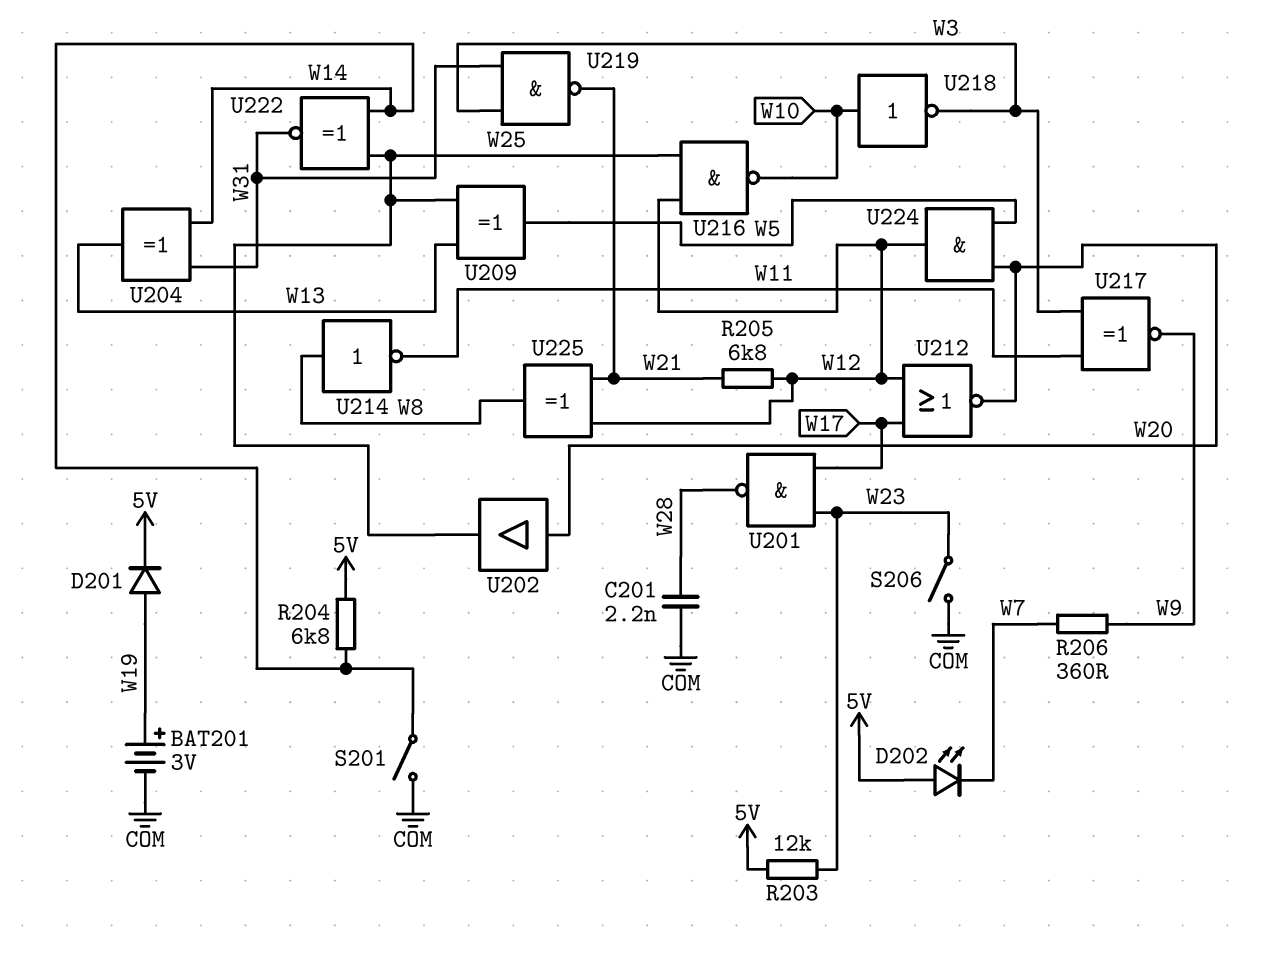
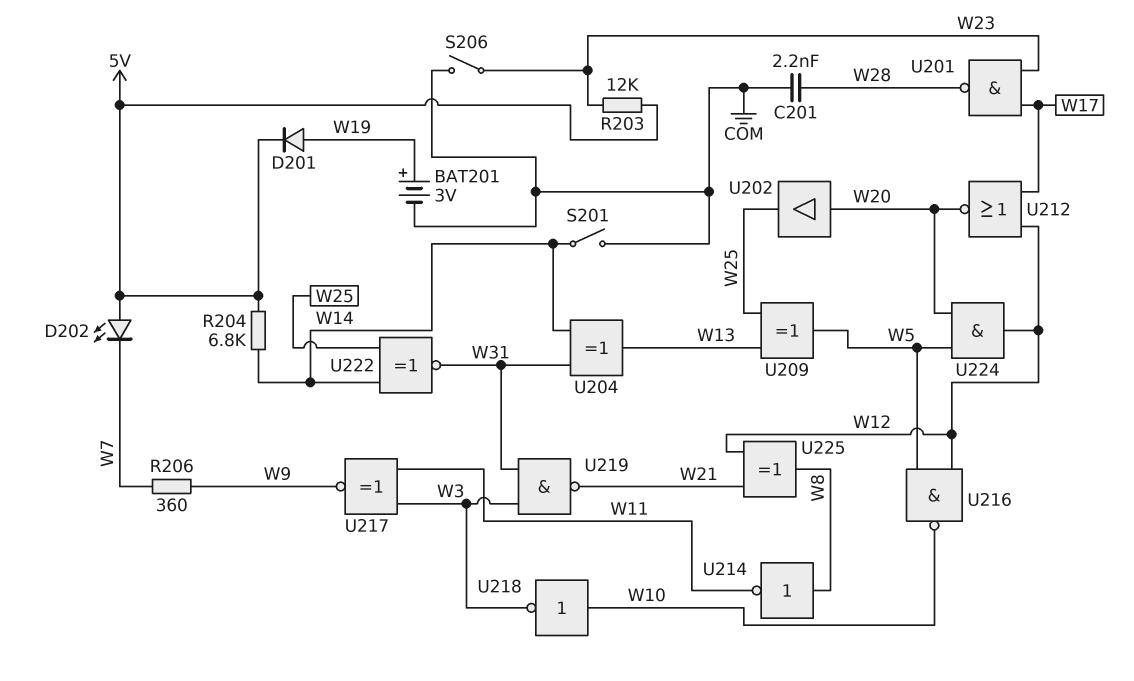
R205: 6.8k (W12, W21) -> none
U216: NAND (in W12, in W25, out W10) -> NAND (in W5, in W12, out W10)

